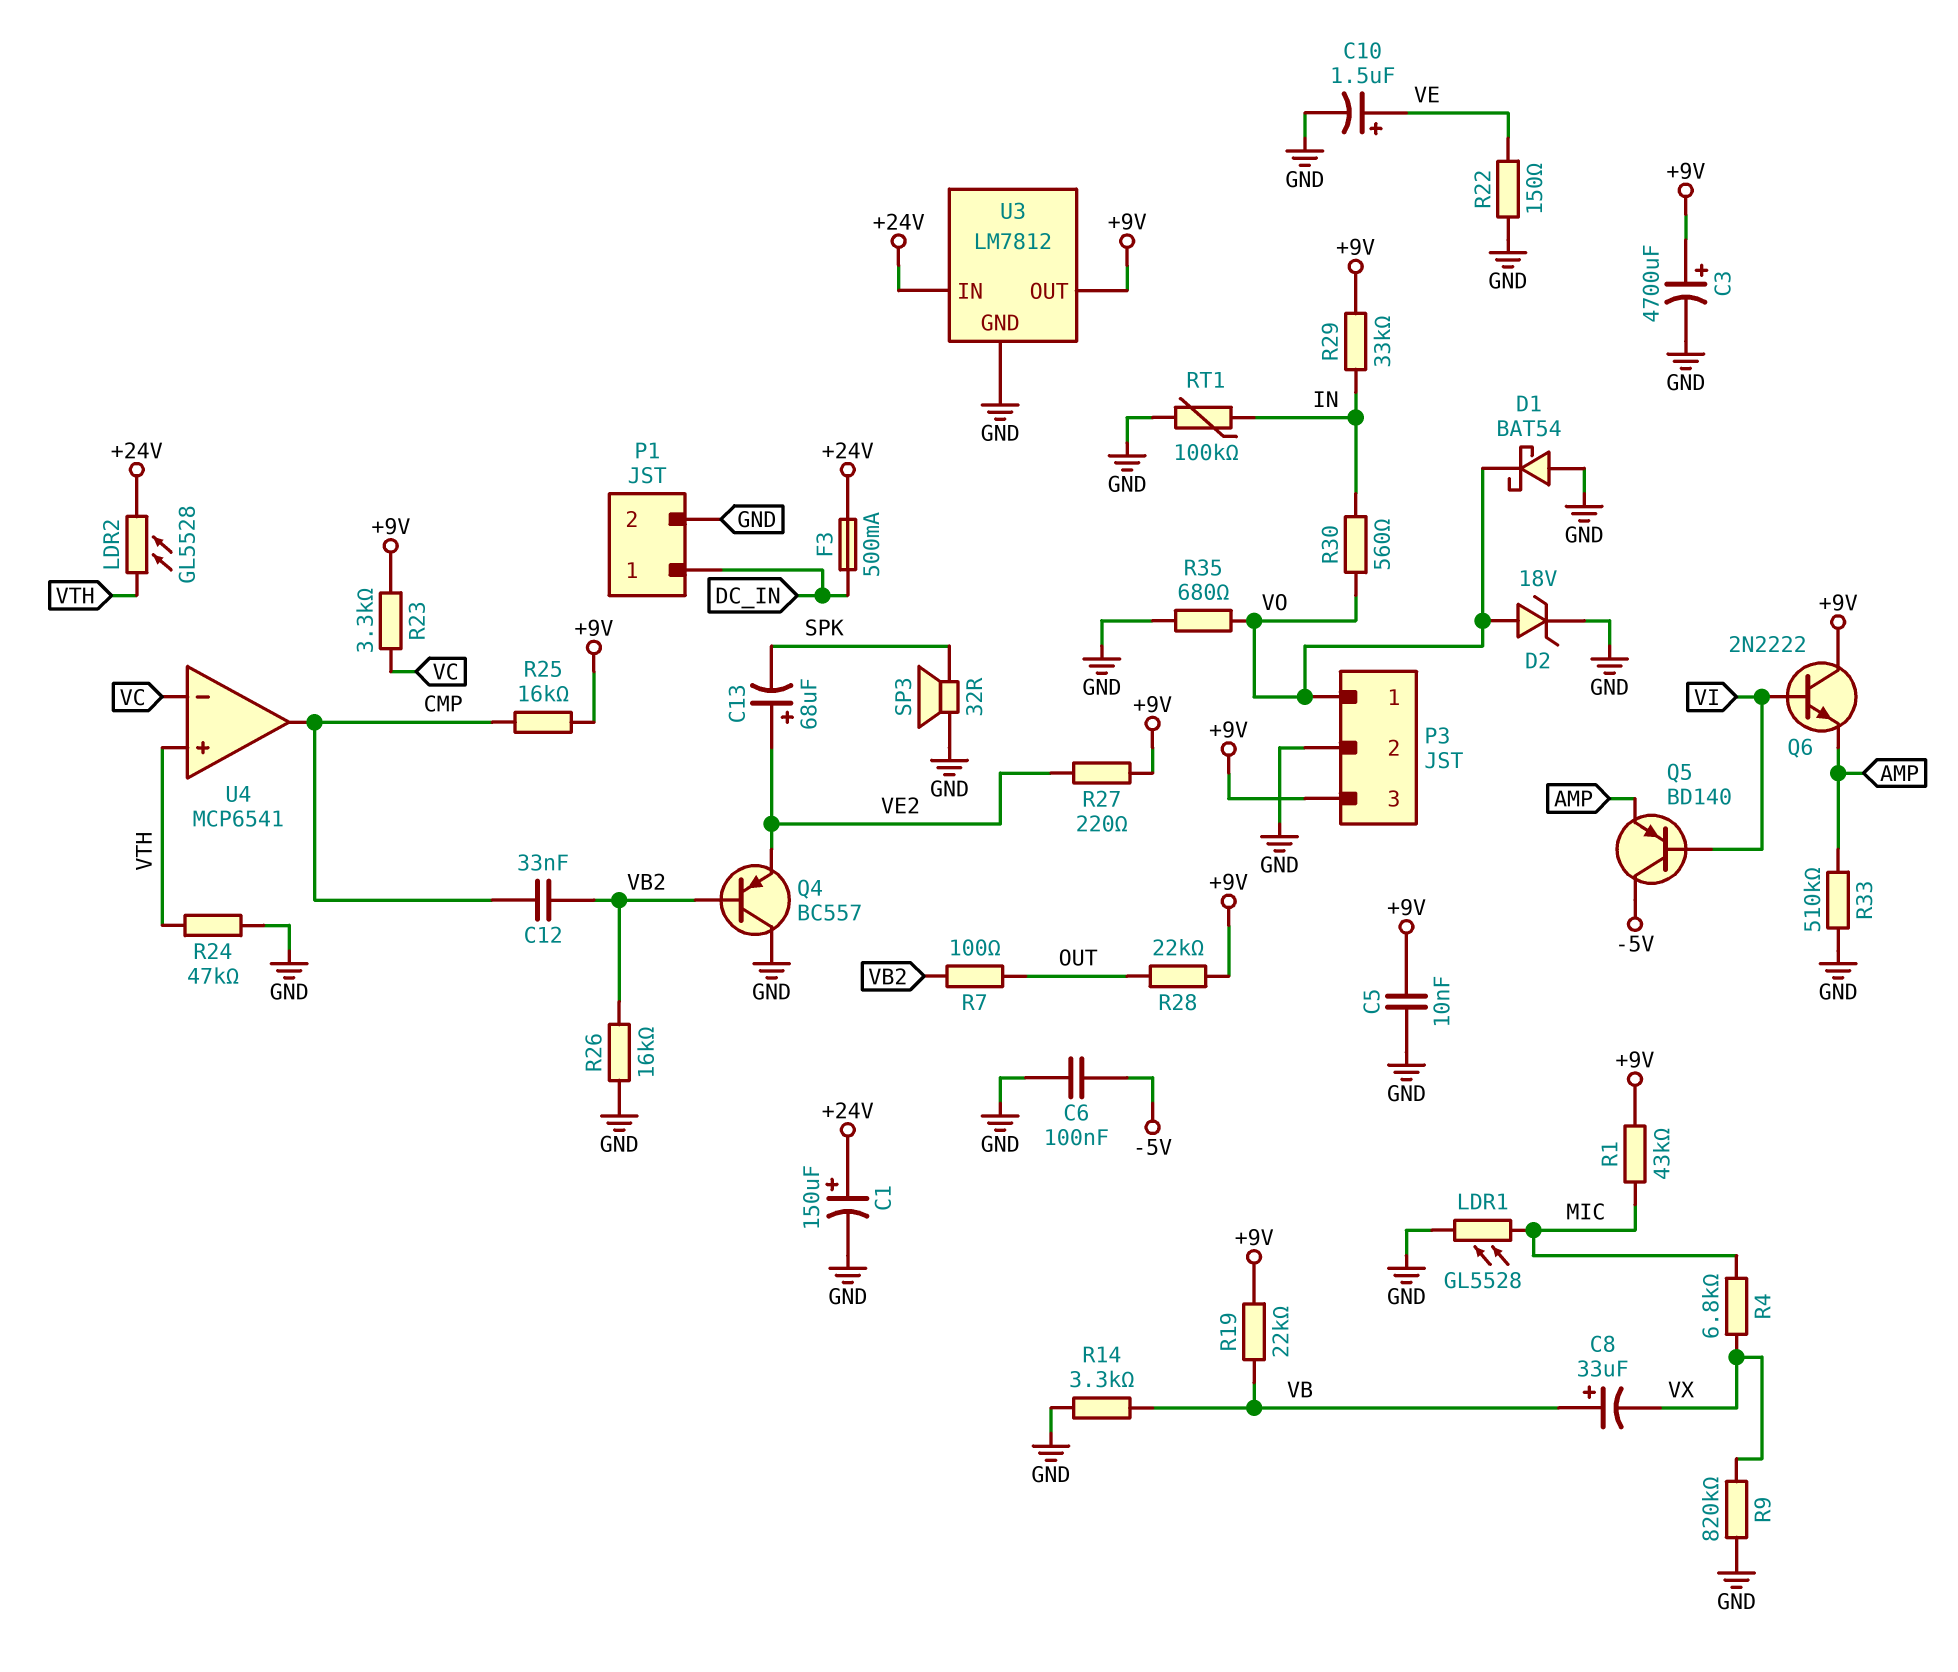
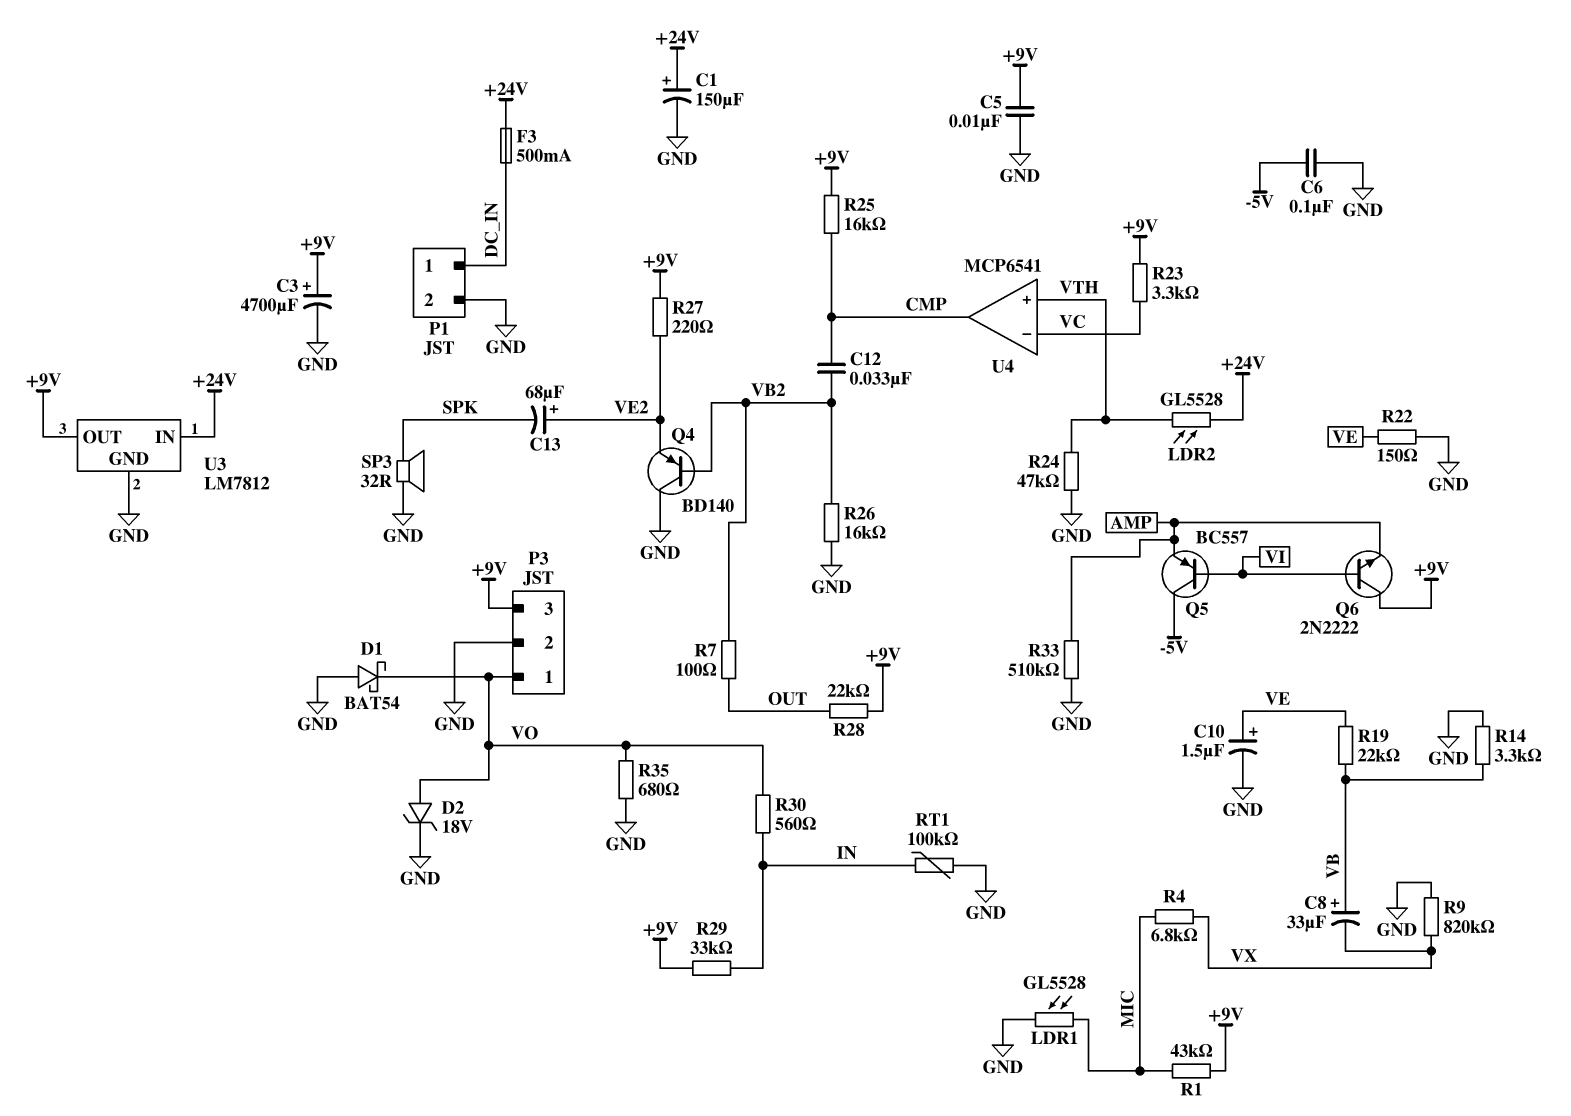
Q4: PNP BC557 (B VB2, C GND, E VE2) -> PNP BD140 (B VB2, C GND, E VE2)
Q5: PNP BD140 (B VI, C -5V, E AMP) -> PNP BC557 (B VI, C -5V, E AMP)
R19: 22k (+9V, VB) -> 22k (VB, VE)

